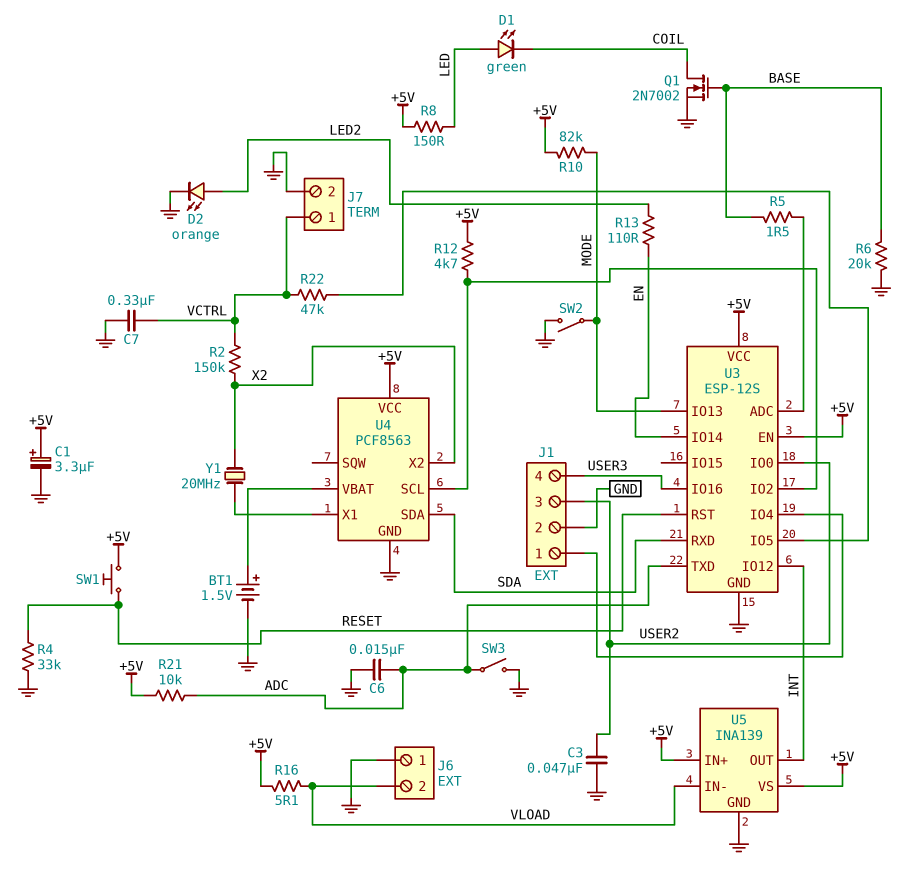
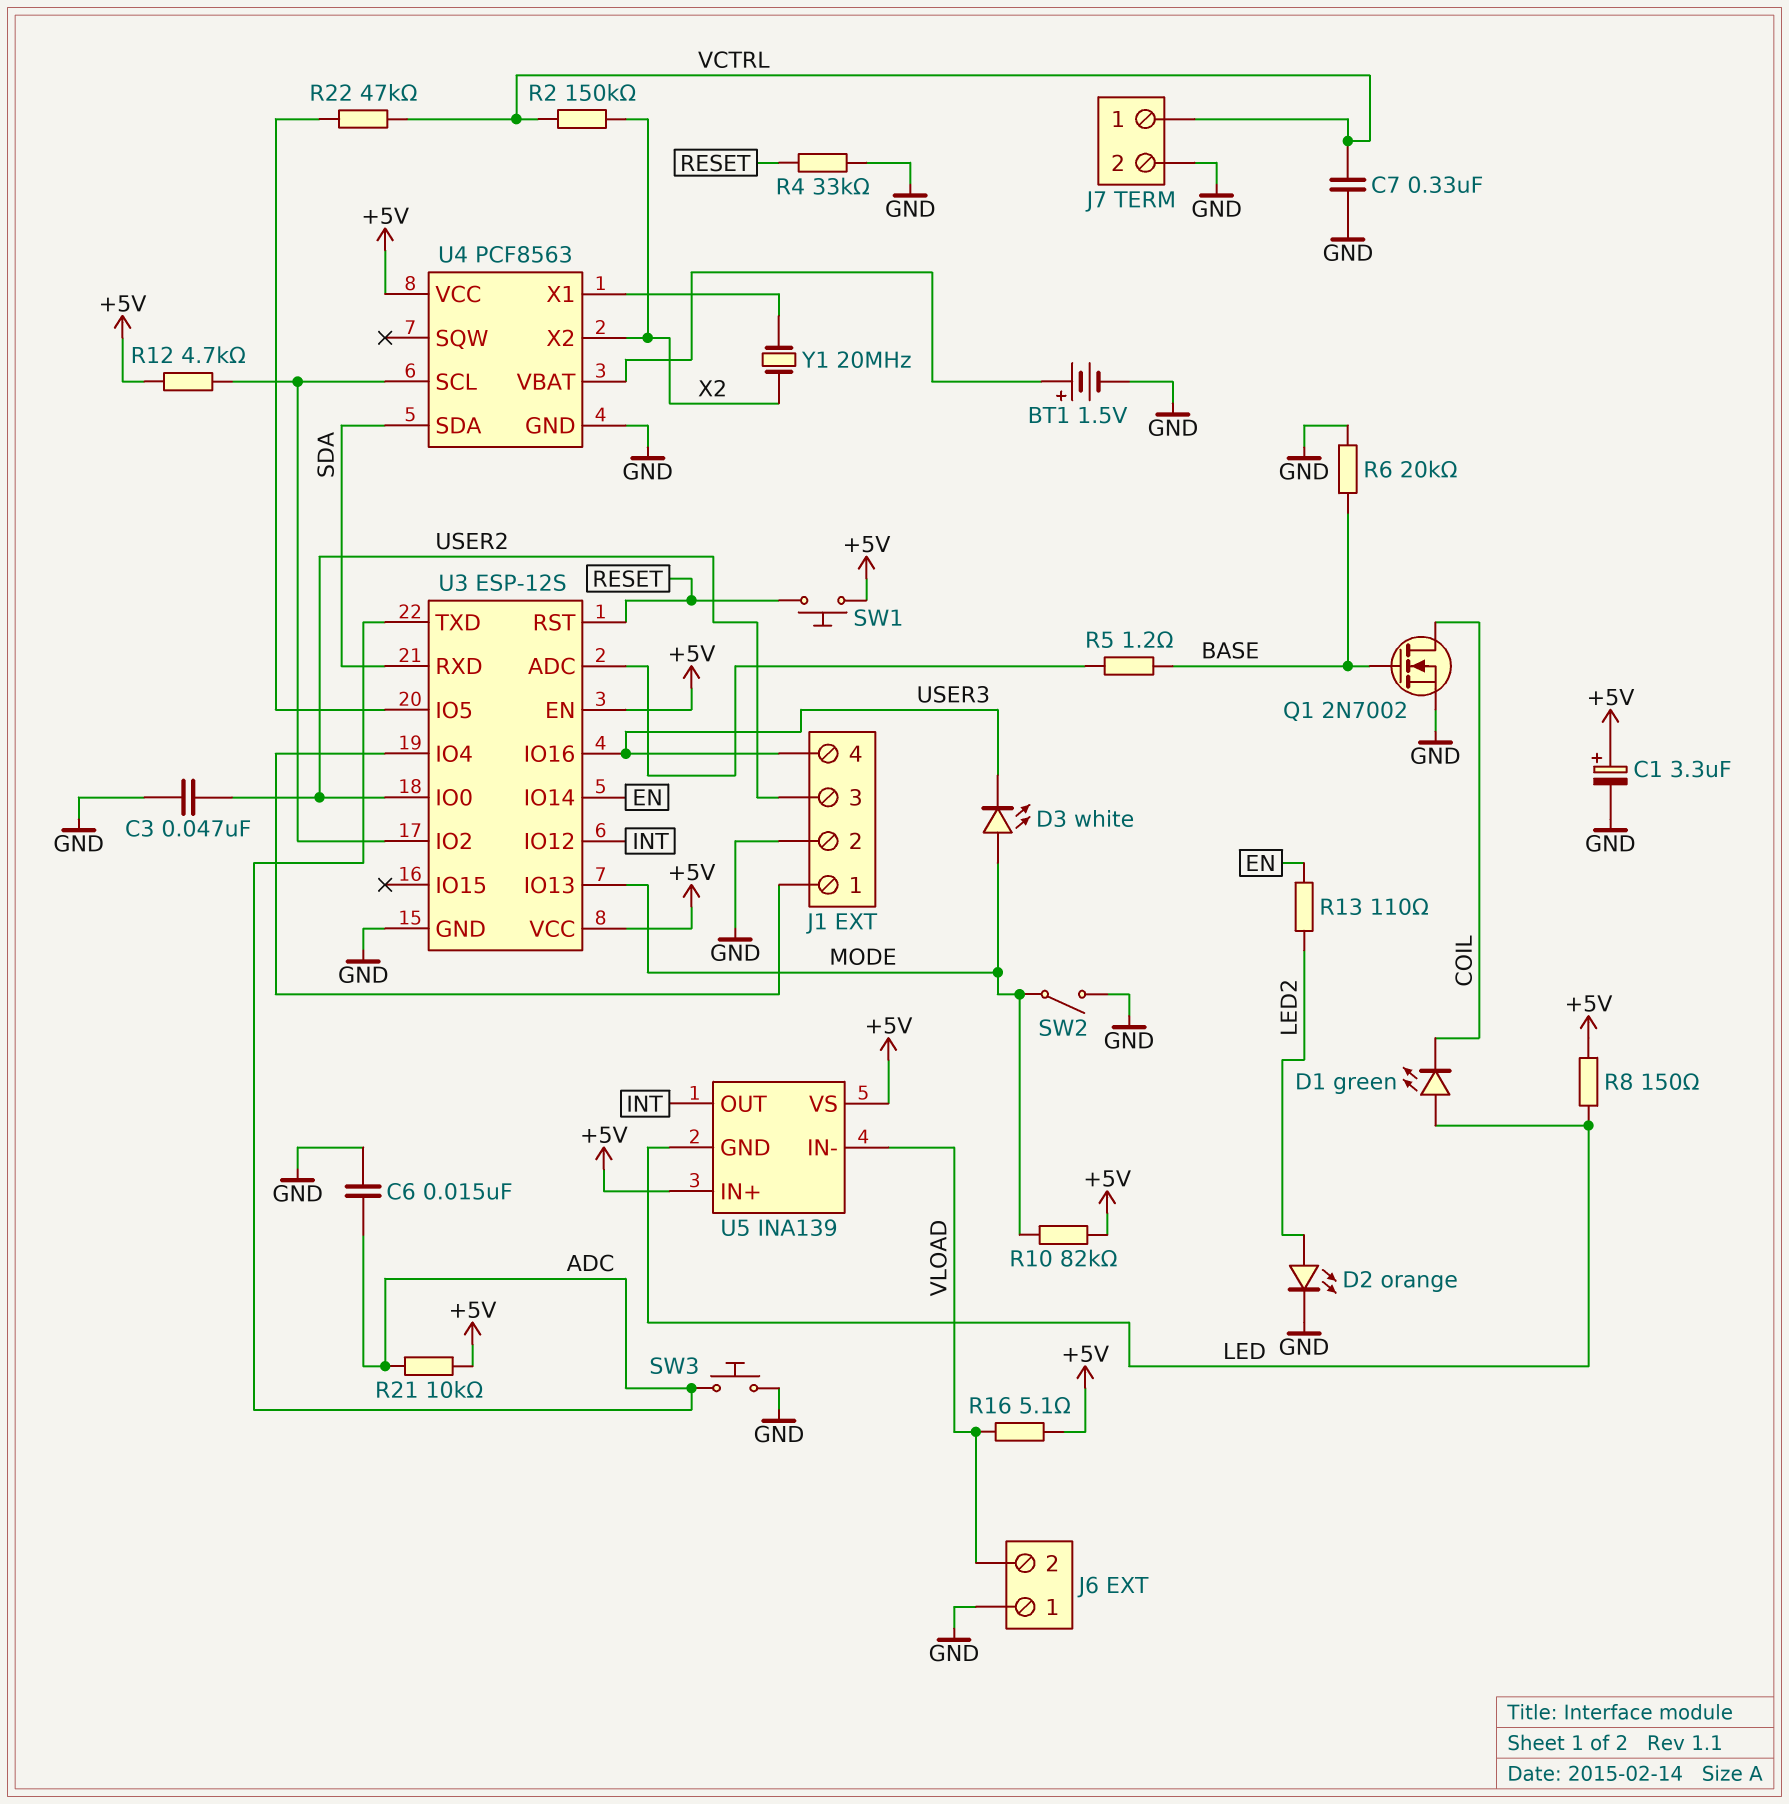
D3: none -> LED white (A MODE, K USER3)
R5: 1.5 (BASE, U3/ADC) -> 1.2 (BASE, U3/ADC)
SW3: switch (ADC, GND) -> button (ADC, GND)
U5 pin GND: GND -> LED

